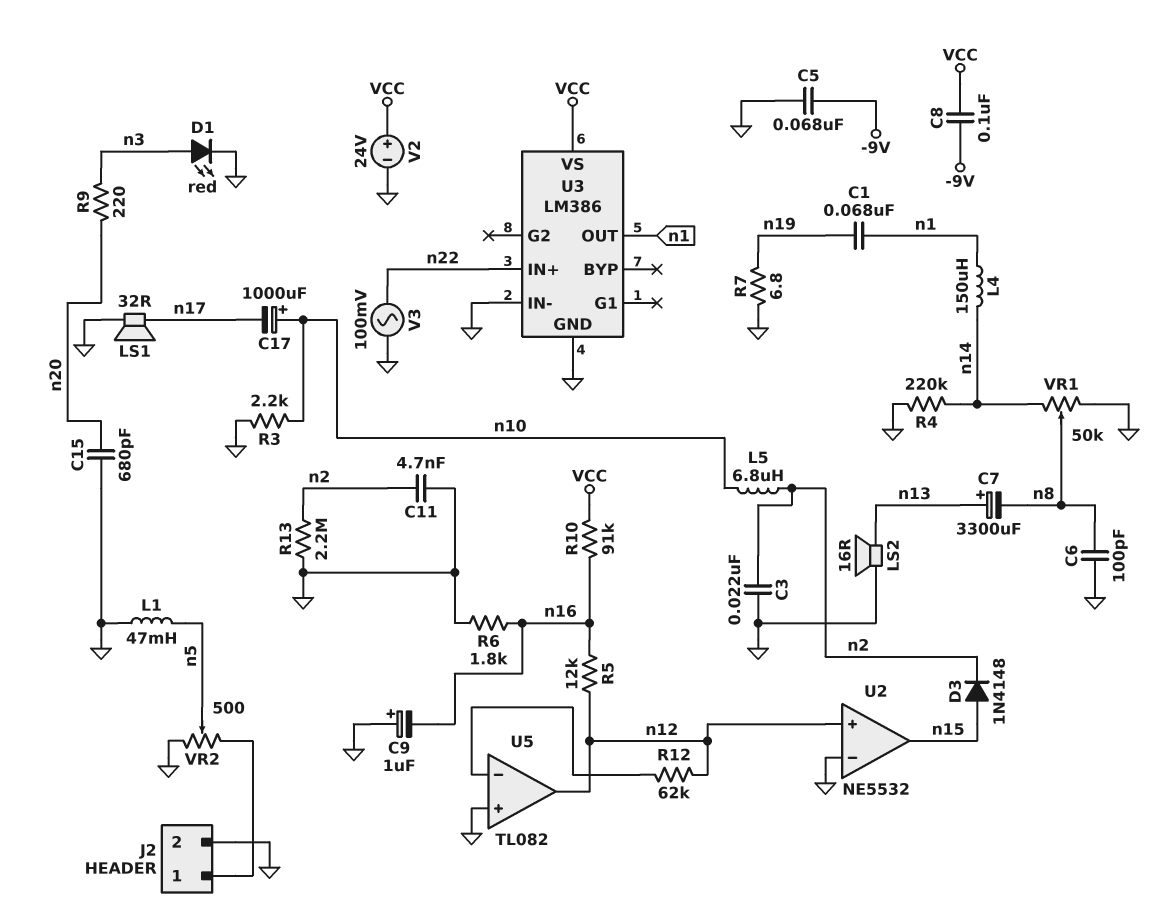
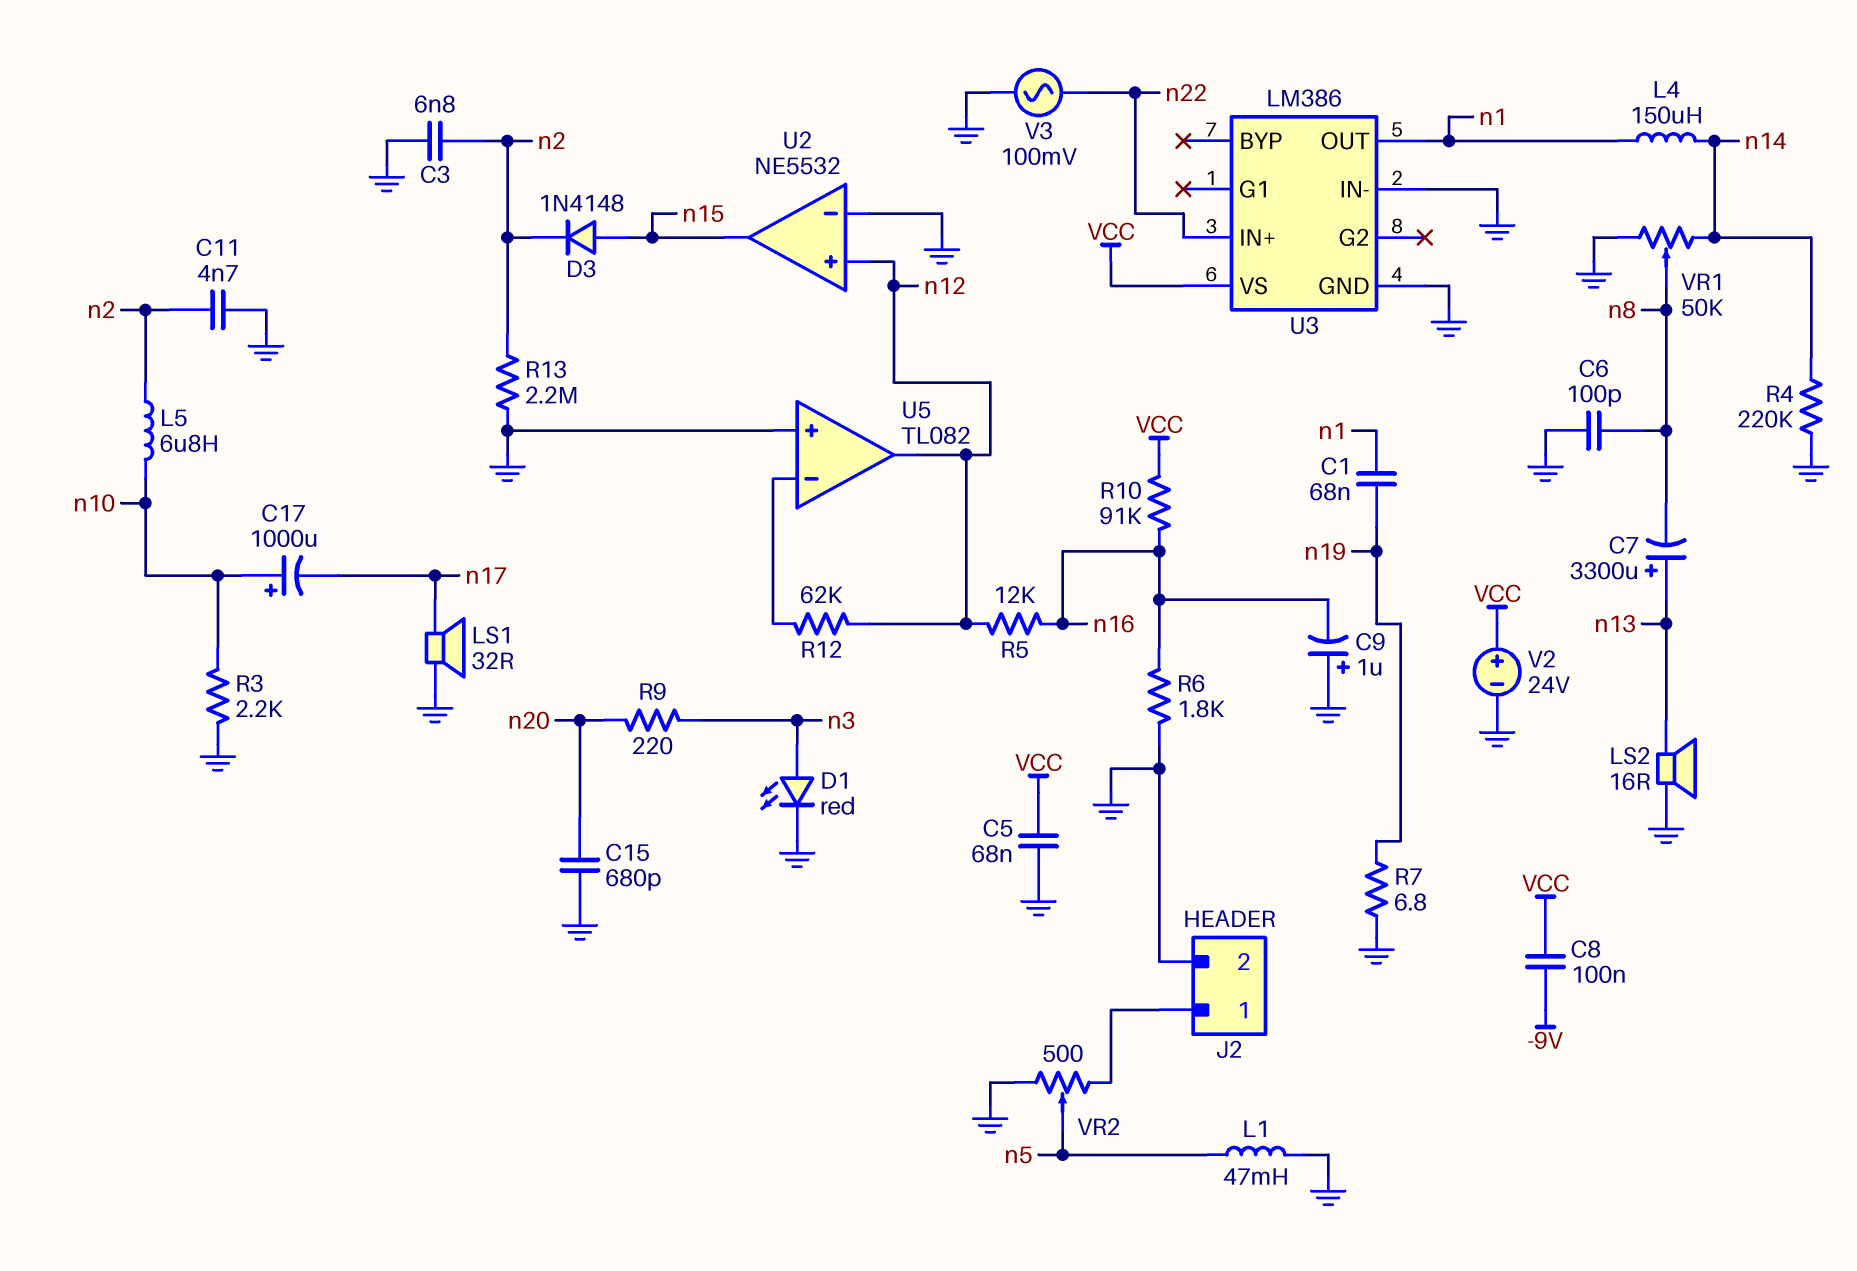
C3: 22nF (GND, n2) -> 6.8nF (GND, n2)
C5: 68nF (-9V, GND) -> 68nF (GND, VCC)

